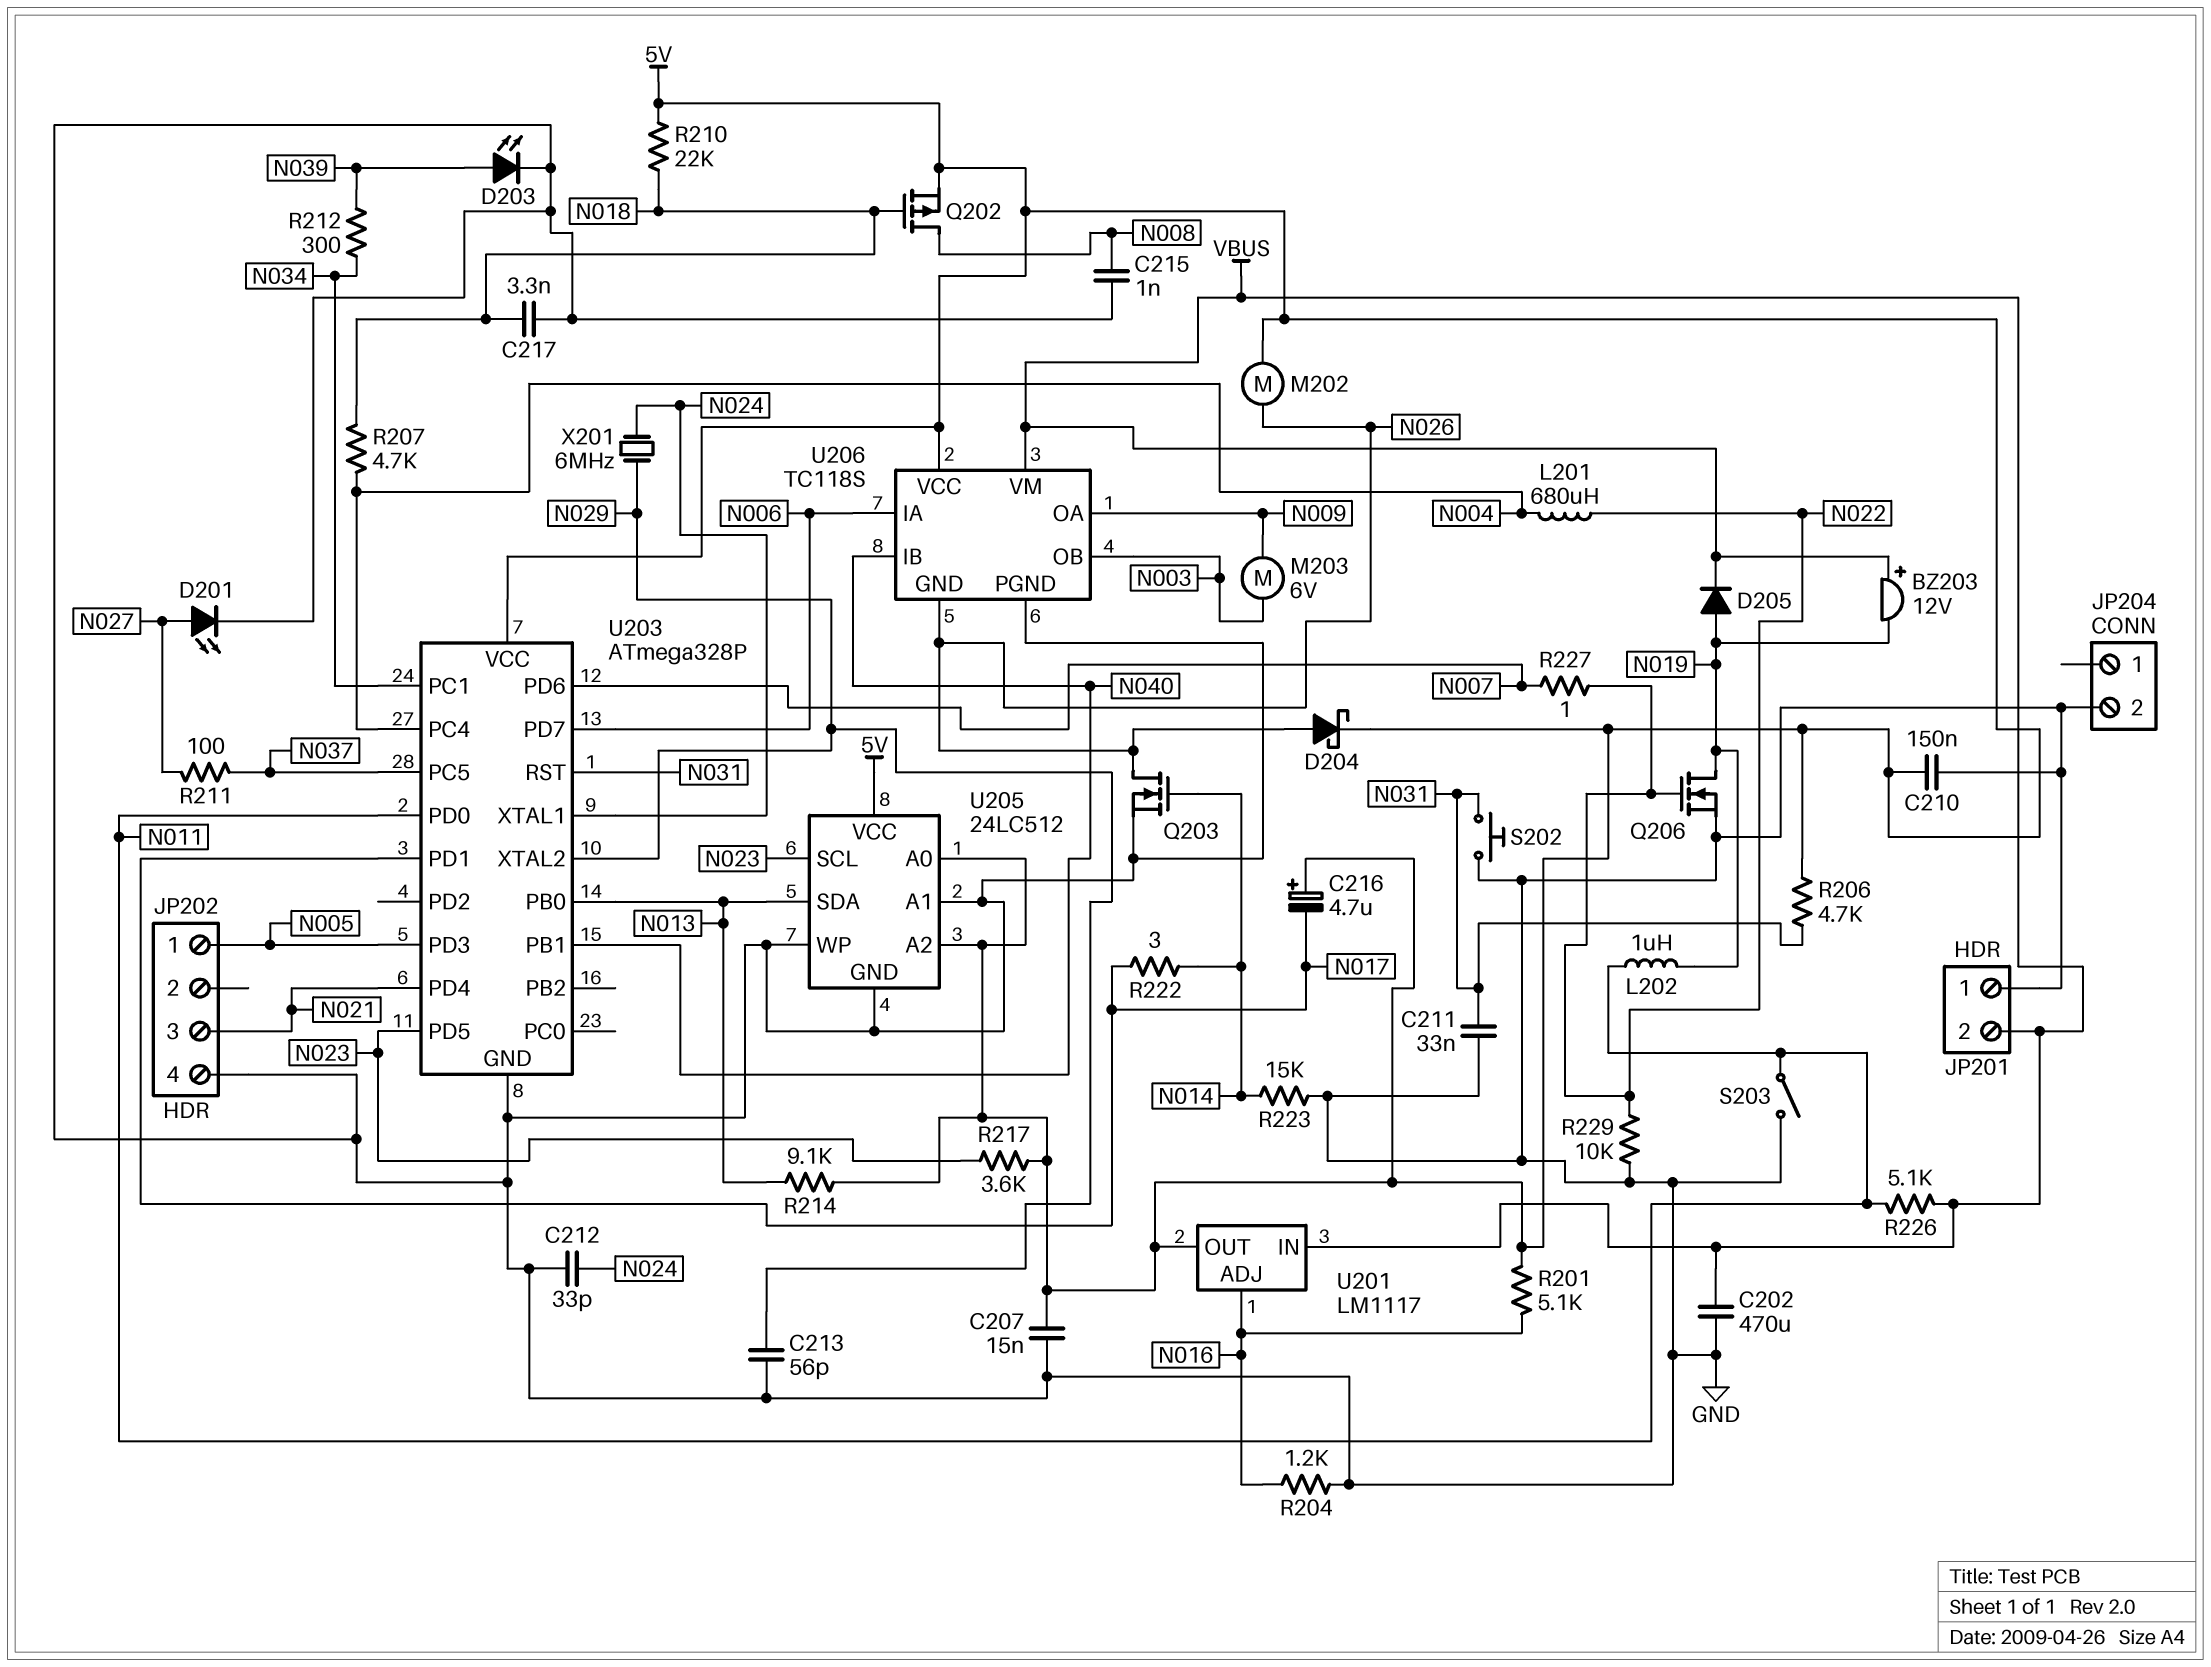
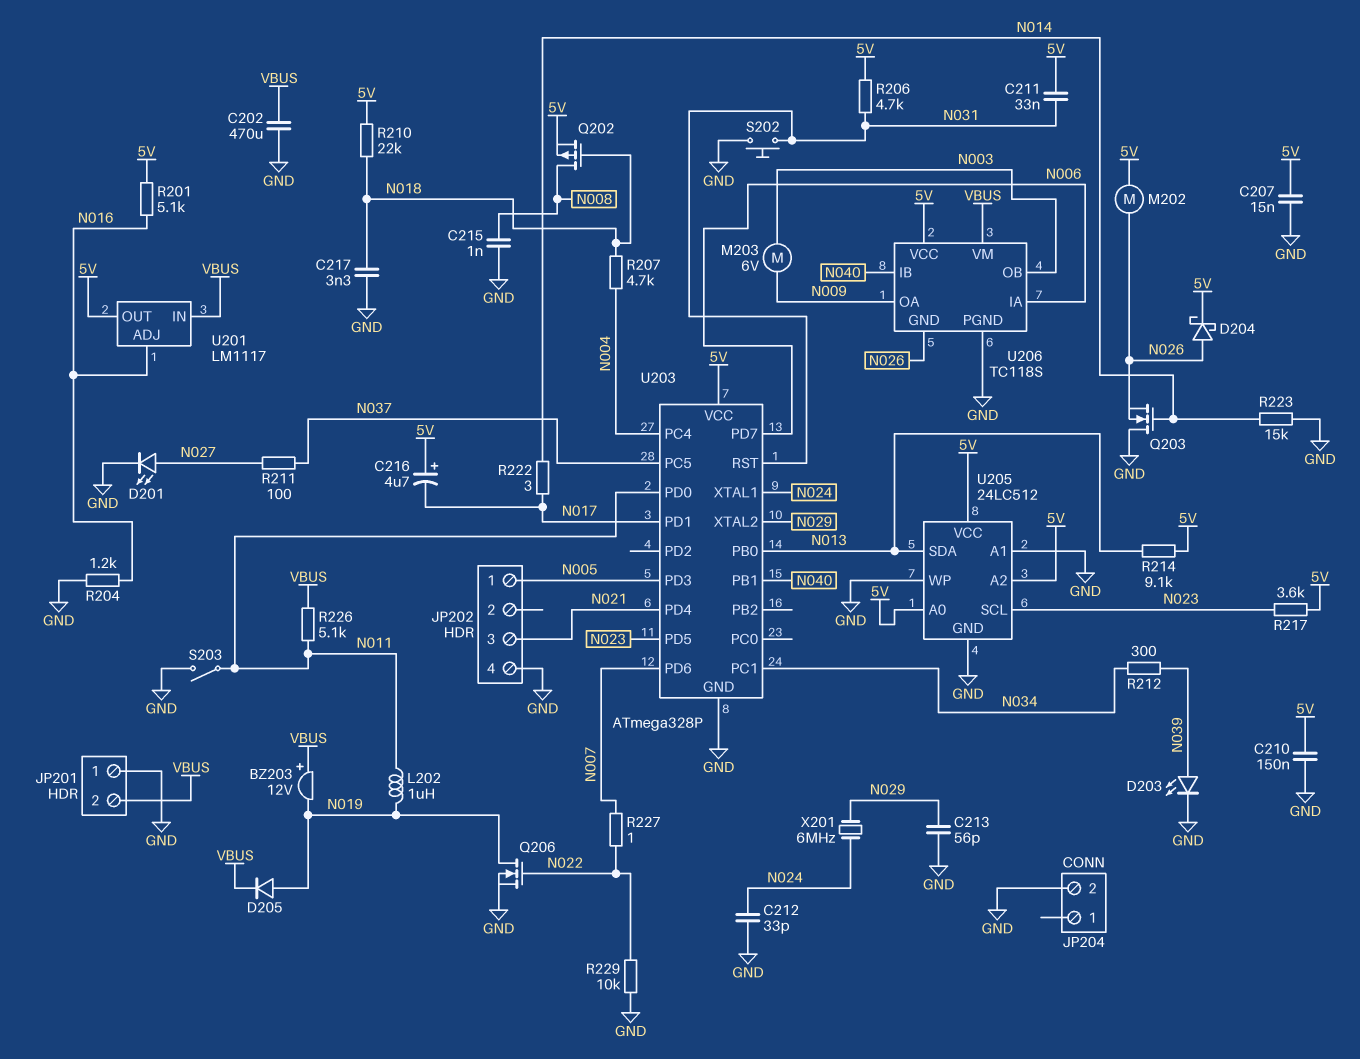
C211: 33nF (GND, N031) -> 33nF (5V, N031)
L201: 680uH (N004, N022) -> none
Q203: NMOS (G N014, D N026, S GND) -> NMOS (G N014, D GND, S N026)

